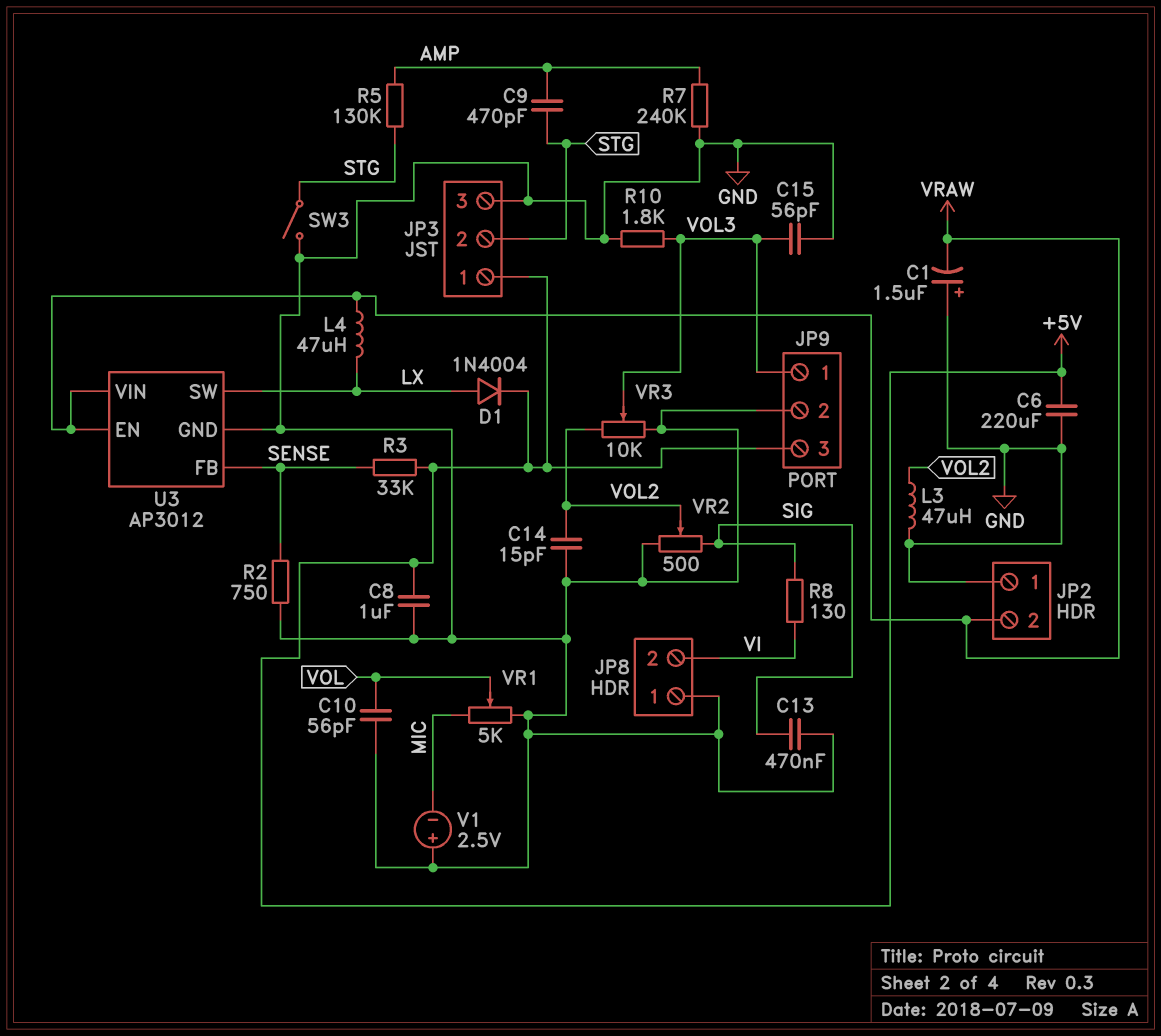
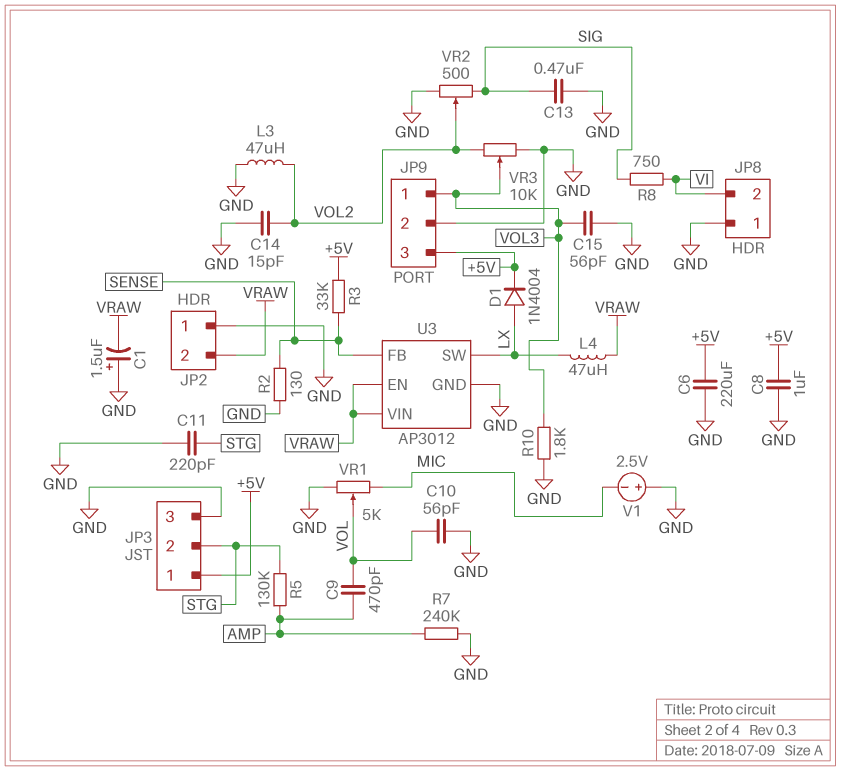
C9: 470pF (AMP, STG) -> 470pF (AMP, VOL)
C11: none -> 220pF (GND, STG)
R2: 750 (GND, SENSE) -> 130 (GND, SENSE)
R8: 130 (SIG, VI) -> 750 (SIG, VI)
SW3: switch (GND, STG) -> none

